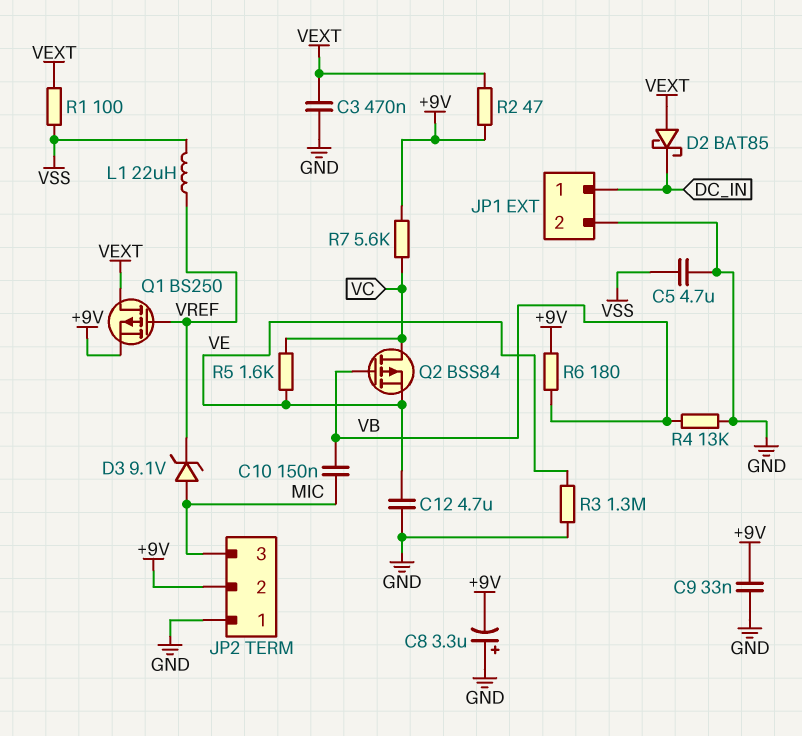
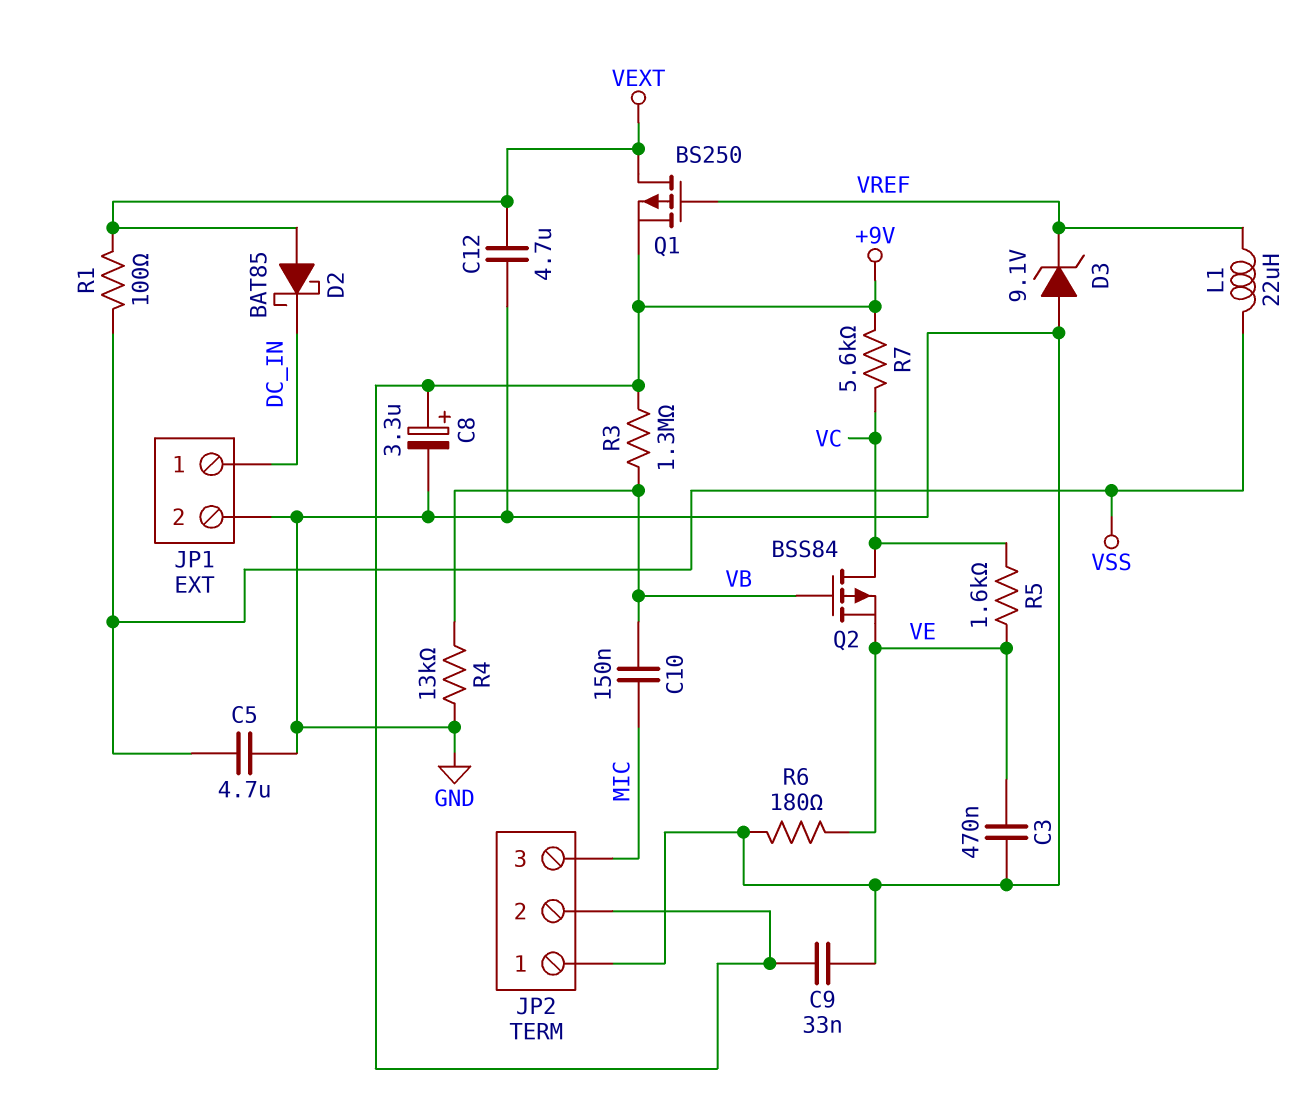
C3: 470nF (GND, VEXT) -> 470nF (GND, VE)
C8: 3.3uF (plus GND, minus +9V) -> 3.3uF (plus +9V, minus GND)
C12: 4.7uF (GND, VE) -> 4.7uF (GND, VEXT)
D3: zener 9.1V (A MIC, K VREF) -> zener 9.1V (A GND, K VREF)
R2: 47 (+9V, VEXT) -> none
R3: 1.3M (GND, VE) -> 1.3M (+9V, VB)
R6: 180 (+9V, VB) -> 180 (GND, VE)

